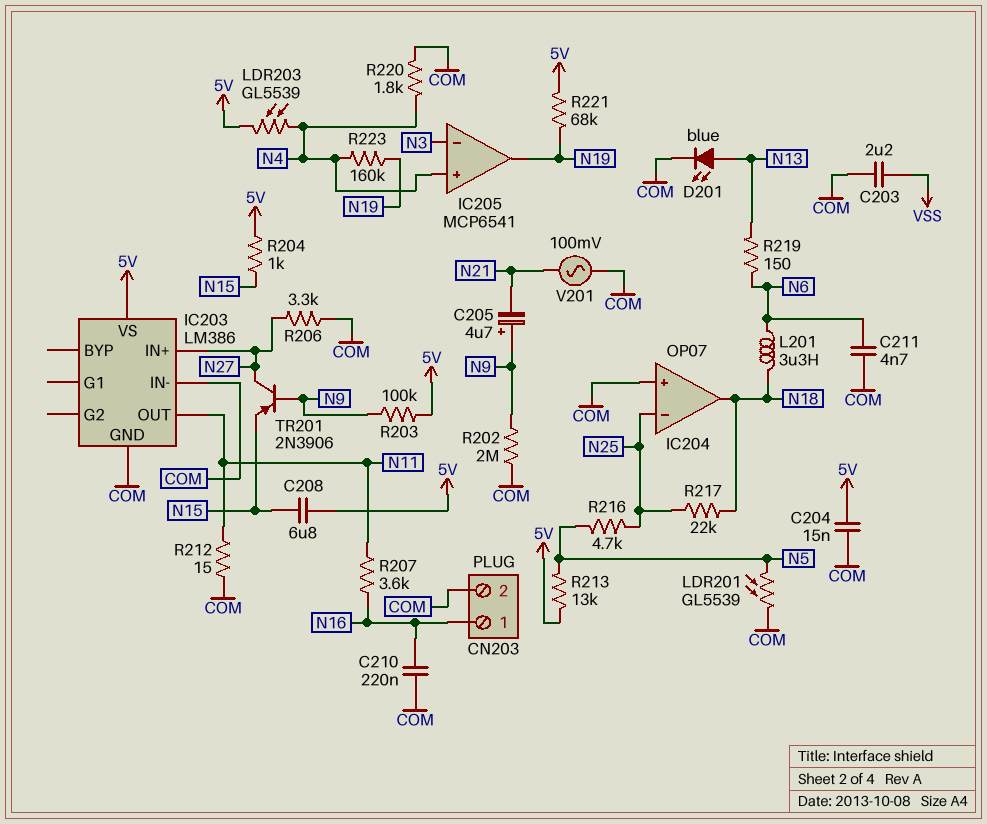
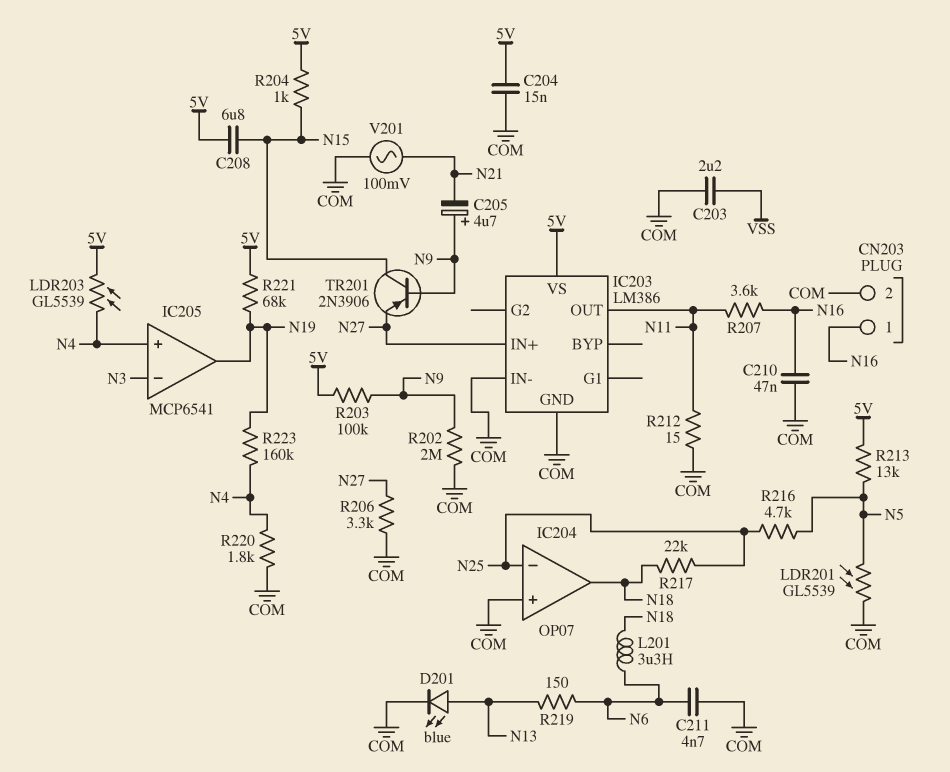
C210: 220nF (COM, N16) -> 47nF (COM, N16)
TR201: PNP 2N3906 (B N9, C N27, E N15) -> PNP 2N3906 (B N9, C N15, E N27)

